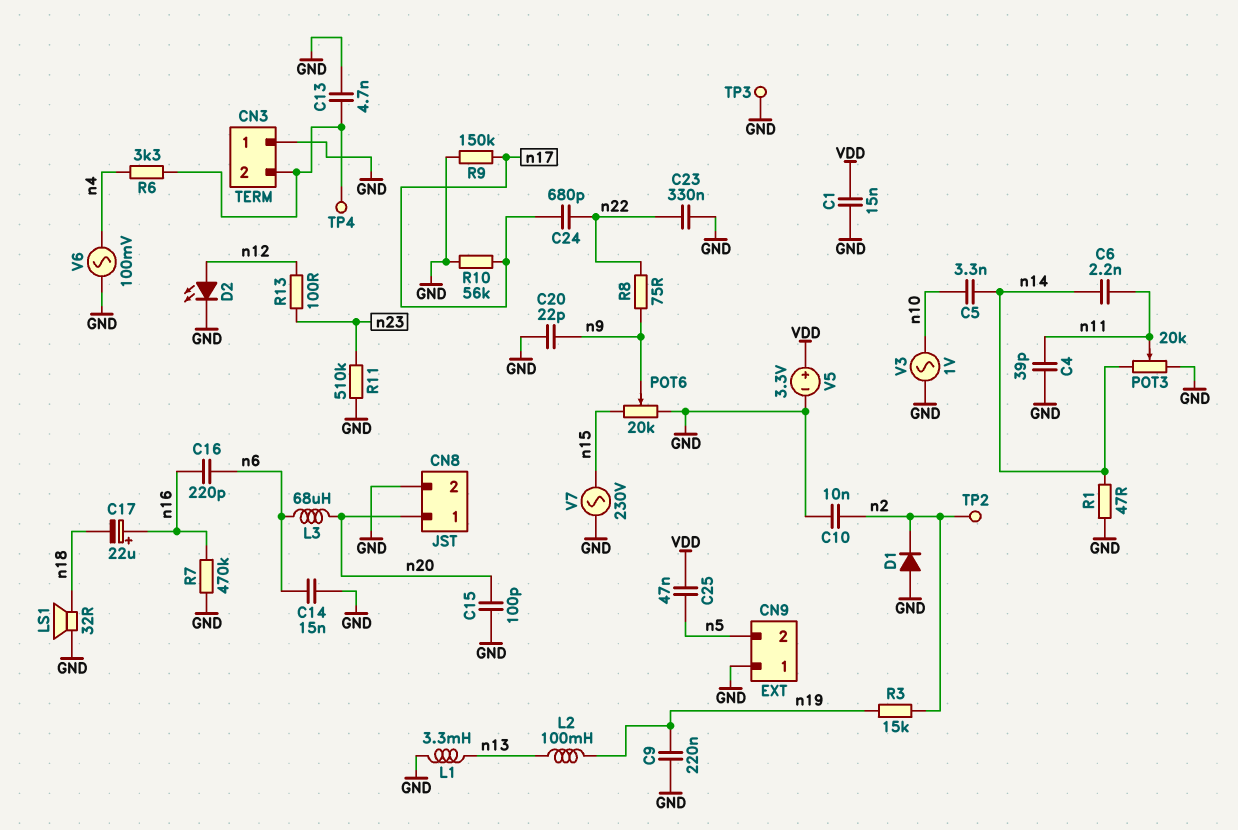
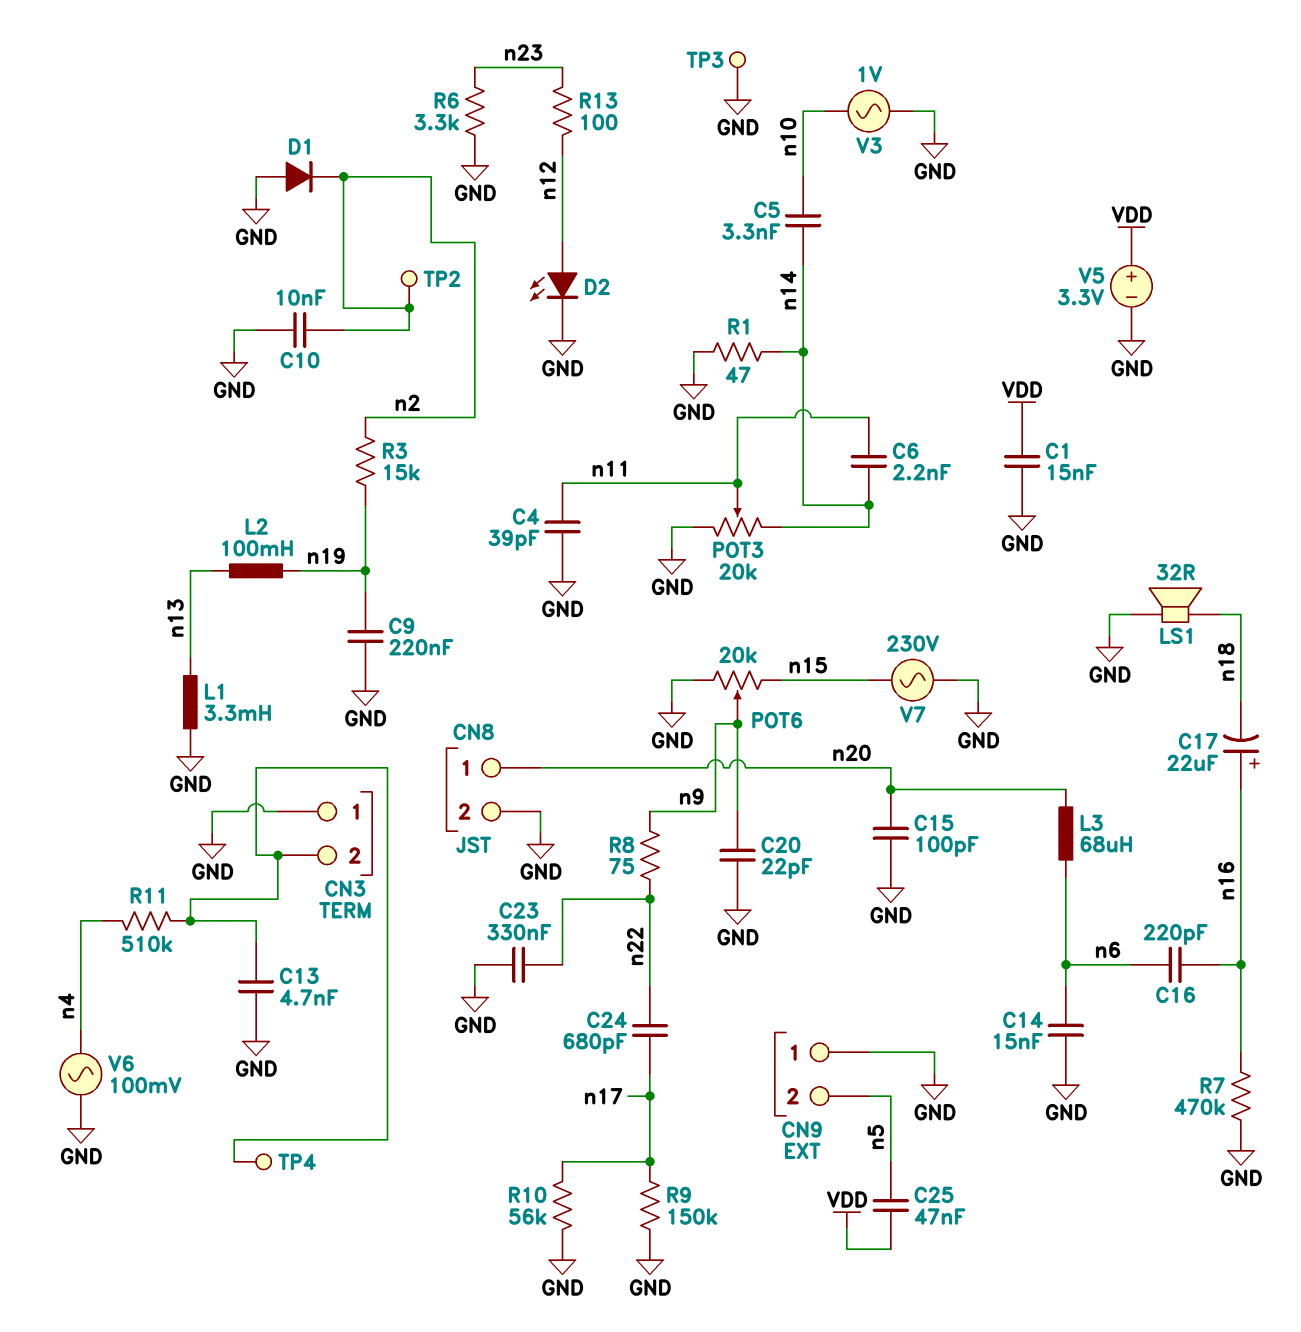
R6: 3.3k (CN3/2, n4) -> 3.3k (GND, n23)
R11: 510k (GND, n23) -> 510k (CN3/2, n4)

